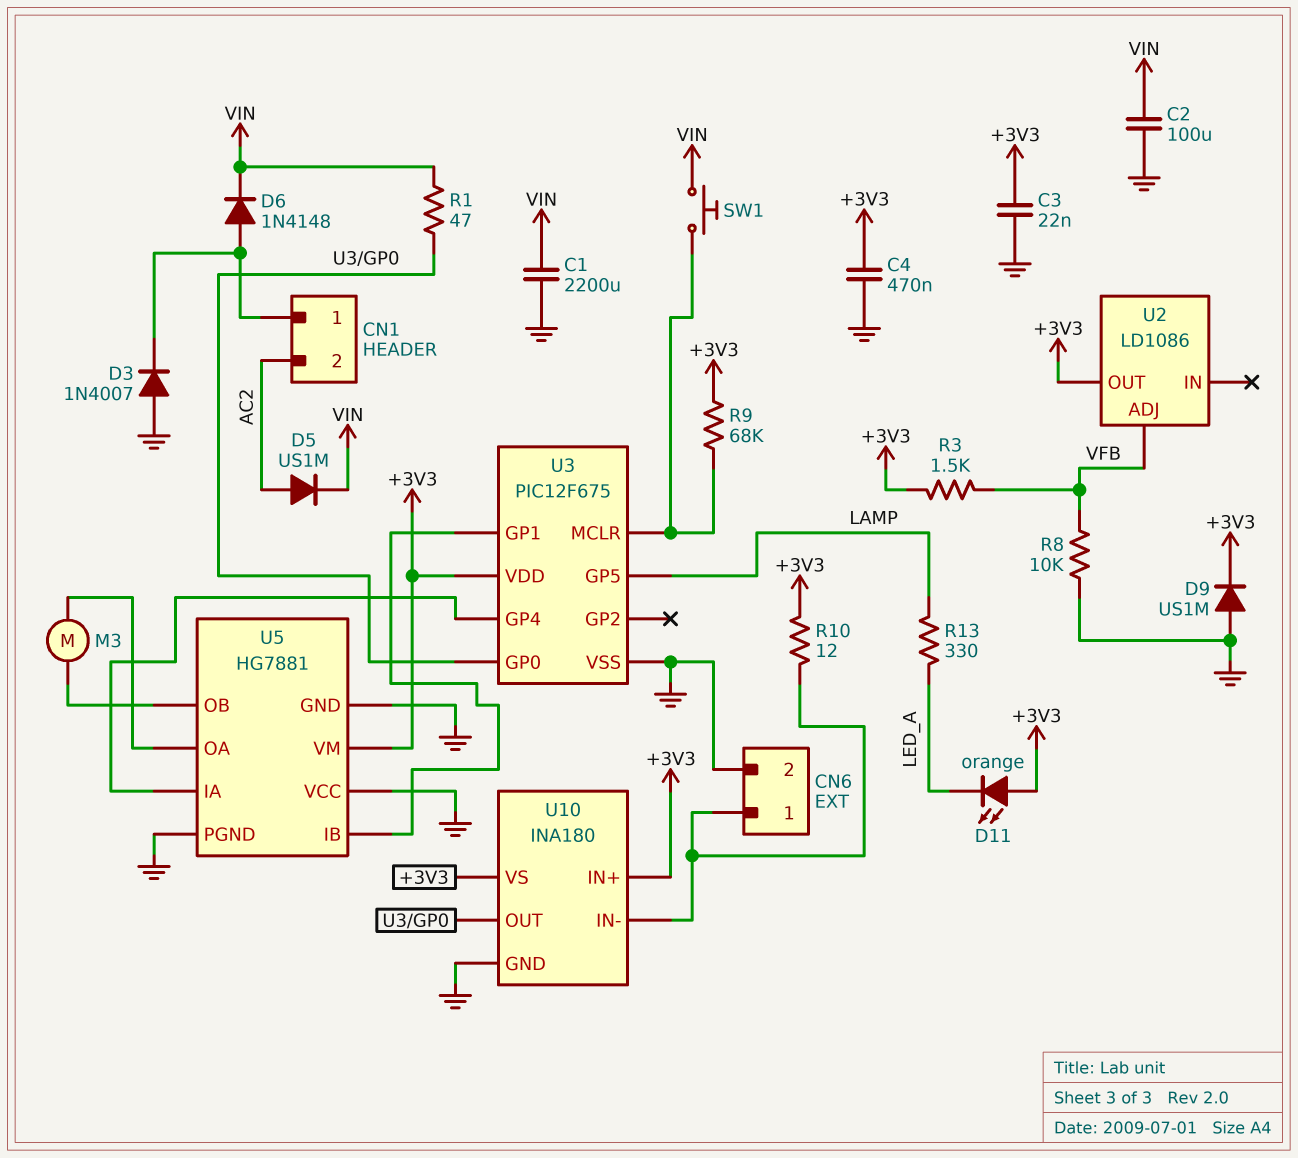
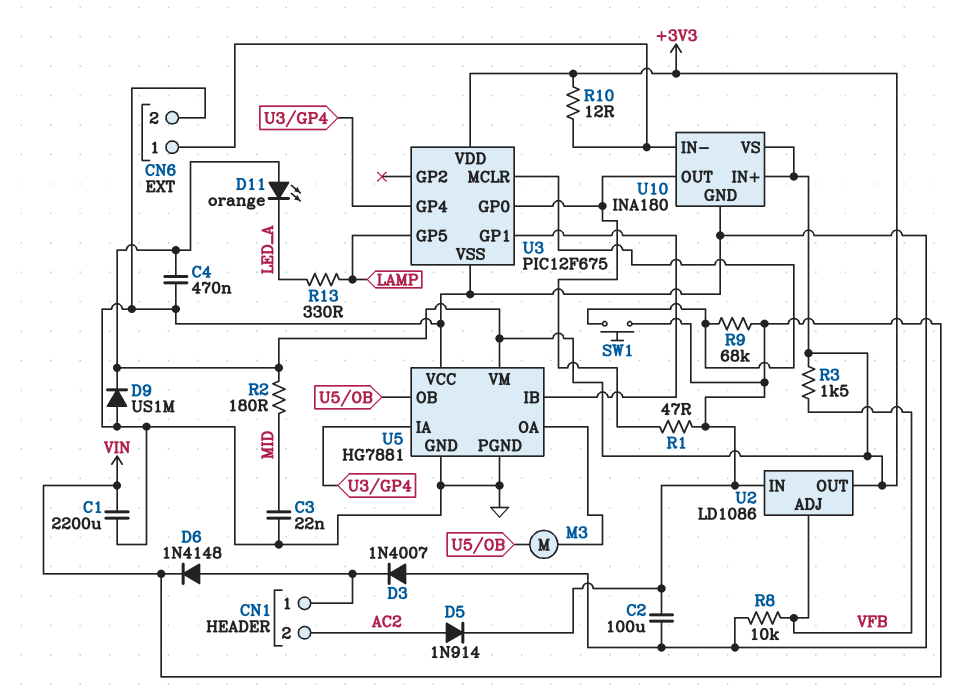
C3: 22nF (+3V3, GND) -> 22nF (GND, MID)
D5: diode US1M (A AC2, K VIN) -> diode 1N914 (A AC2, K VIN)
R2: none -> 180 (+3V3, MID)
R9: 68k (+3V3, U3/MCLR) -> 68k (U3/MCLR, VIN)
U2 pin IN: none -> VIN

